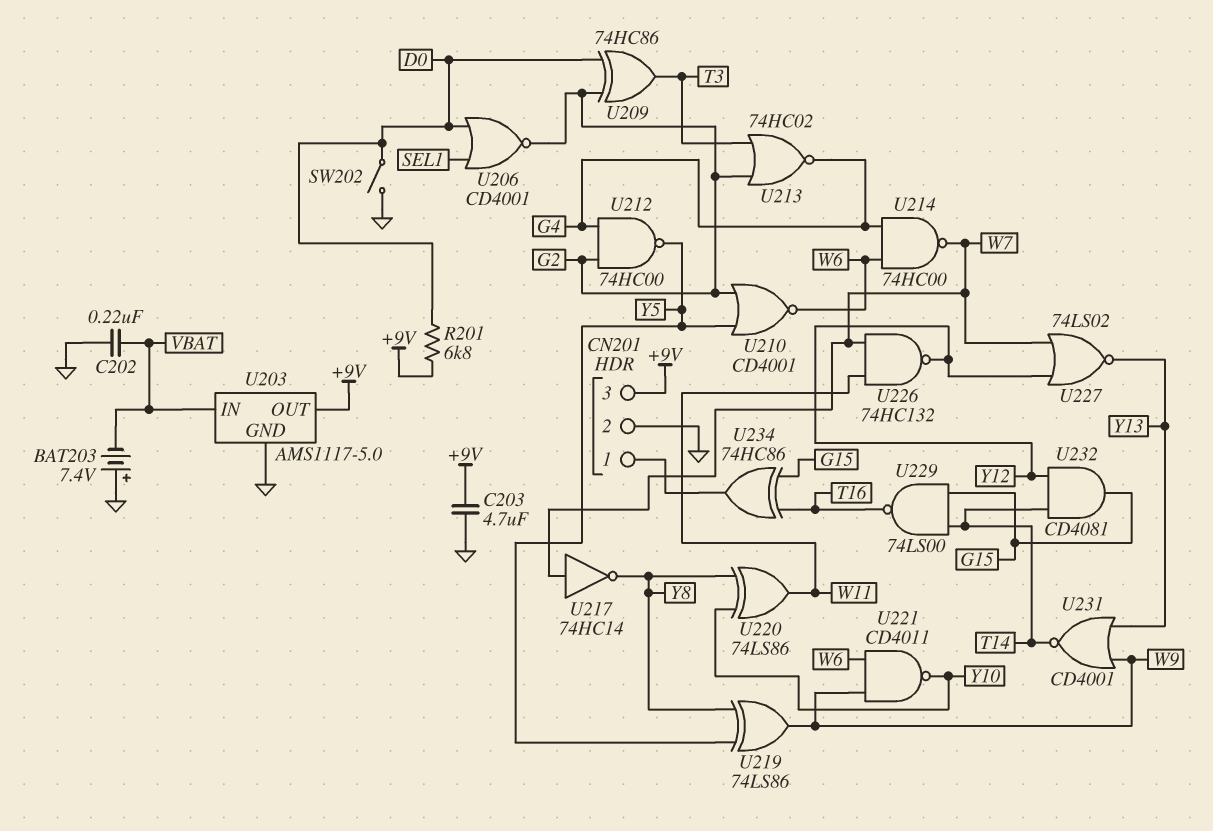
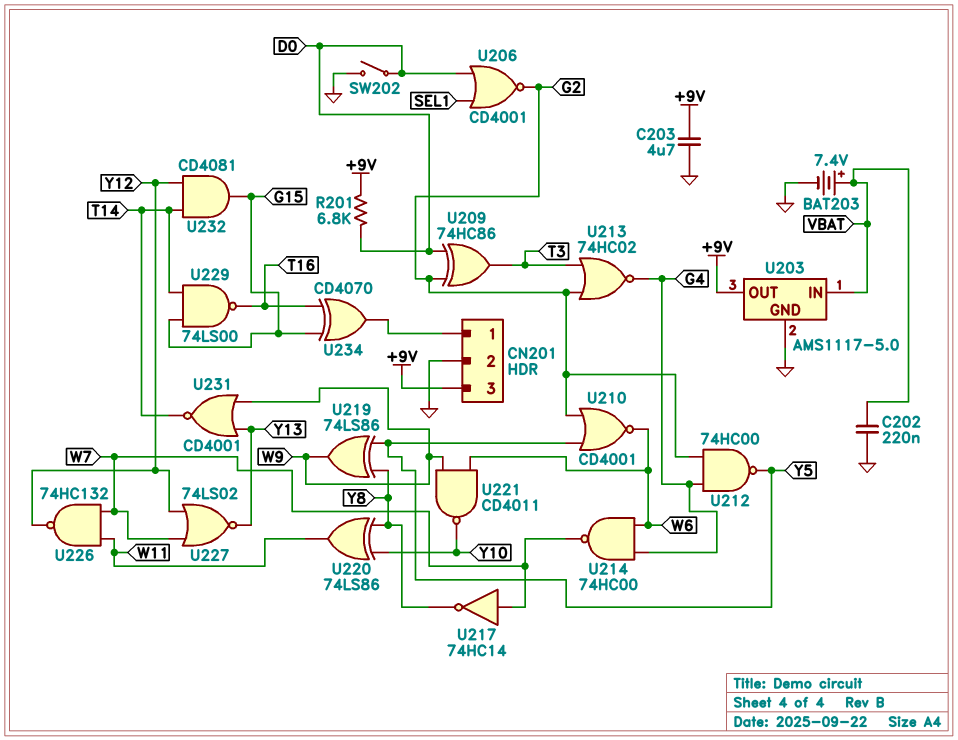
BAT203: 7.4V (plus GND, minus VBAT) -> 7.4V (plus VBAT, minus GND)
U234: XOR 74HC86 (in G15, in T16, out CN201/1) -> XOR CD4070 (in G15, in T16, out CN201/1)

